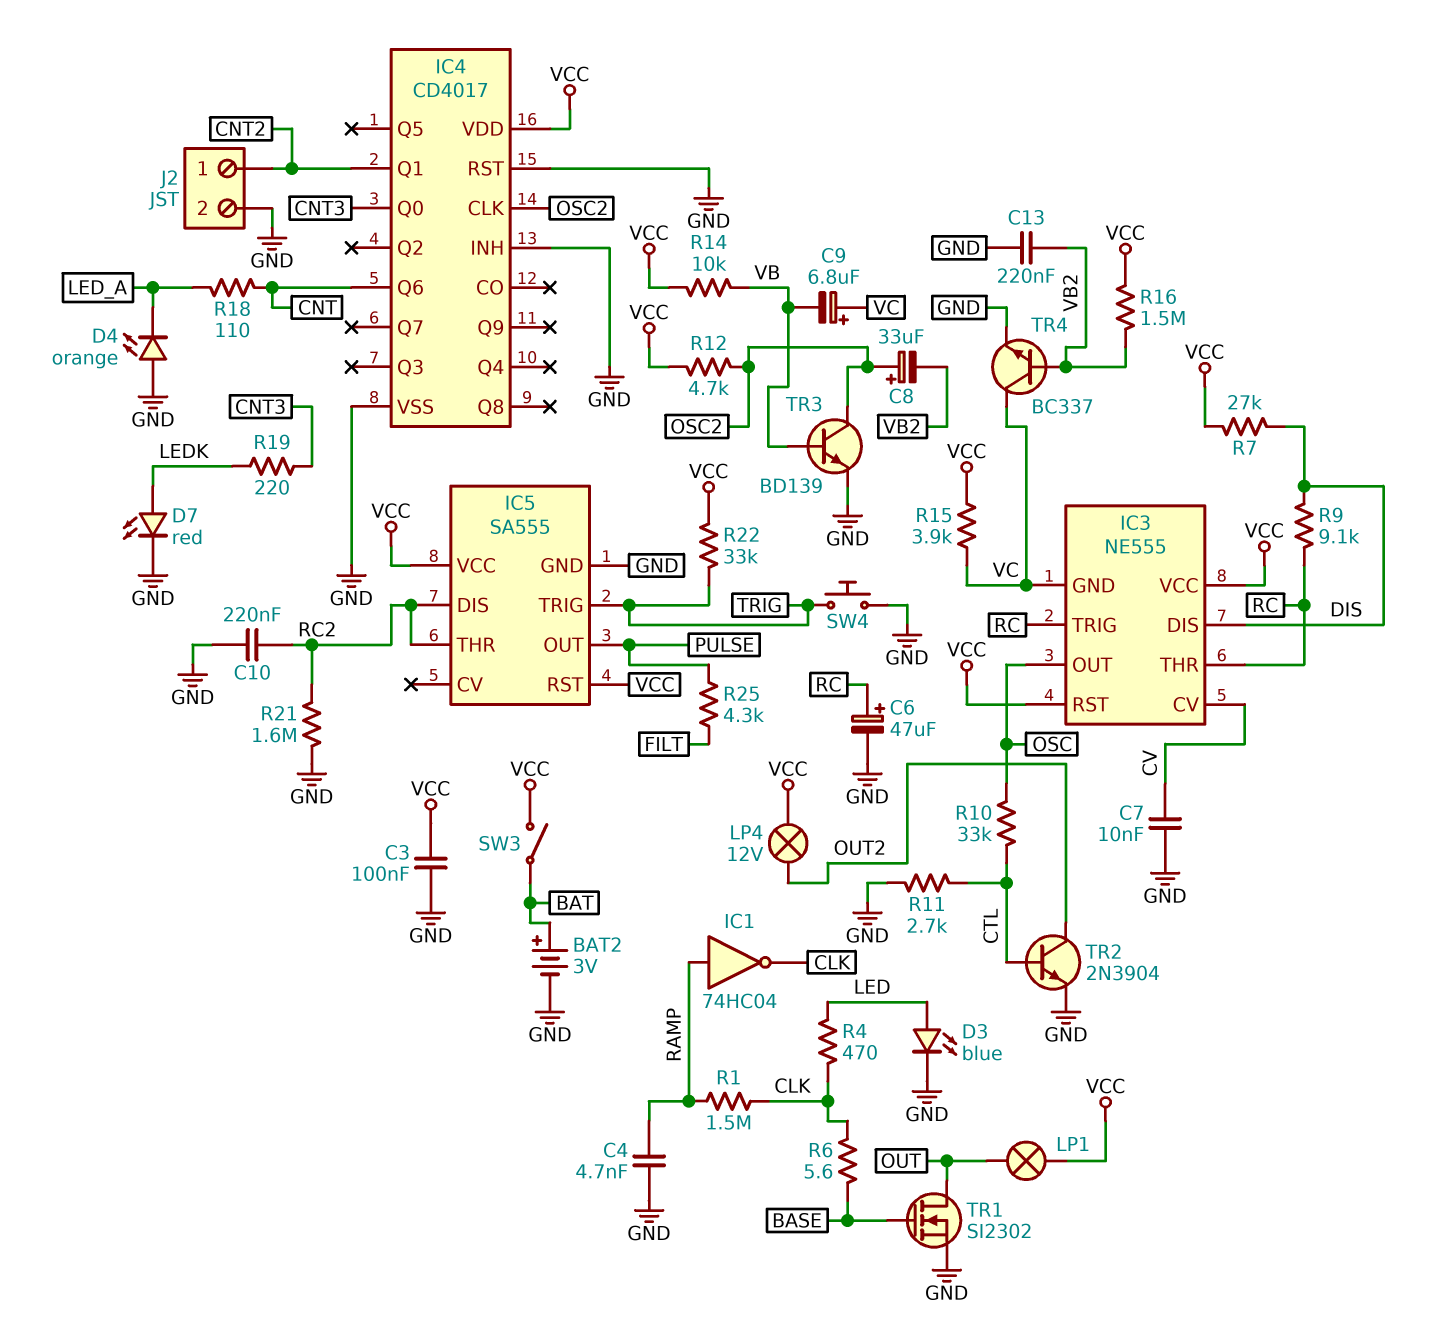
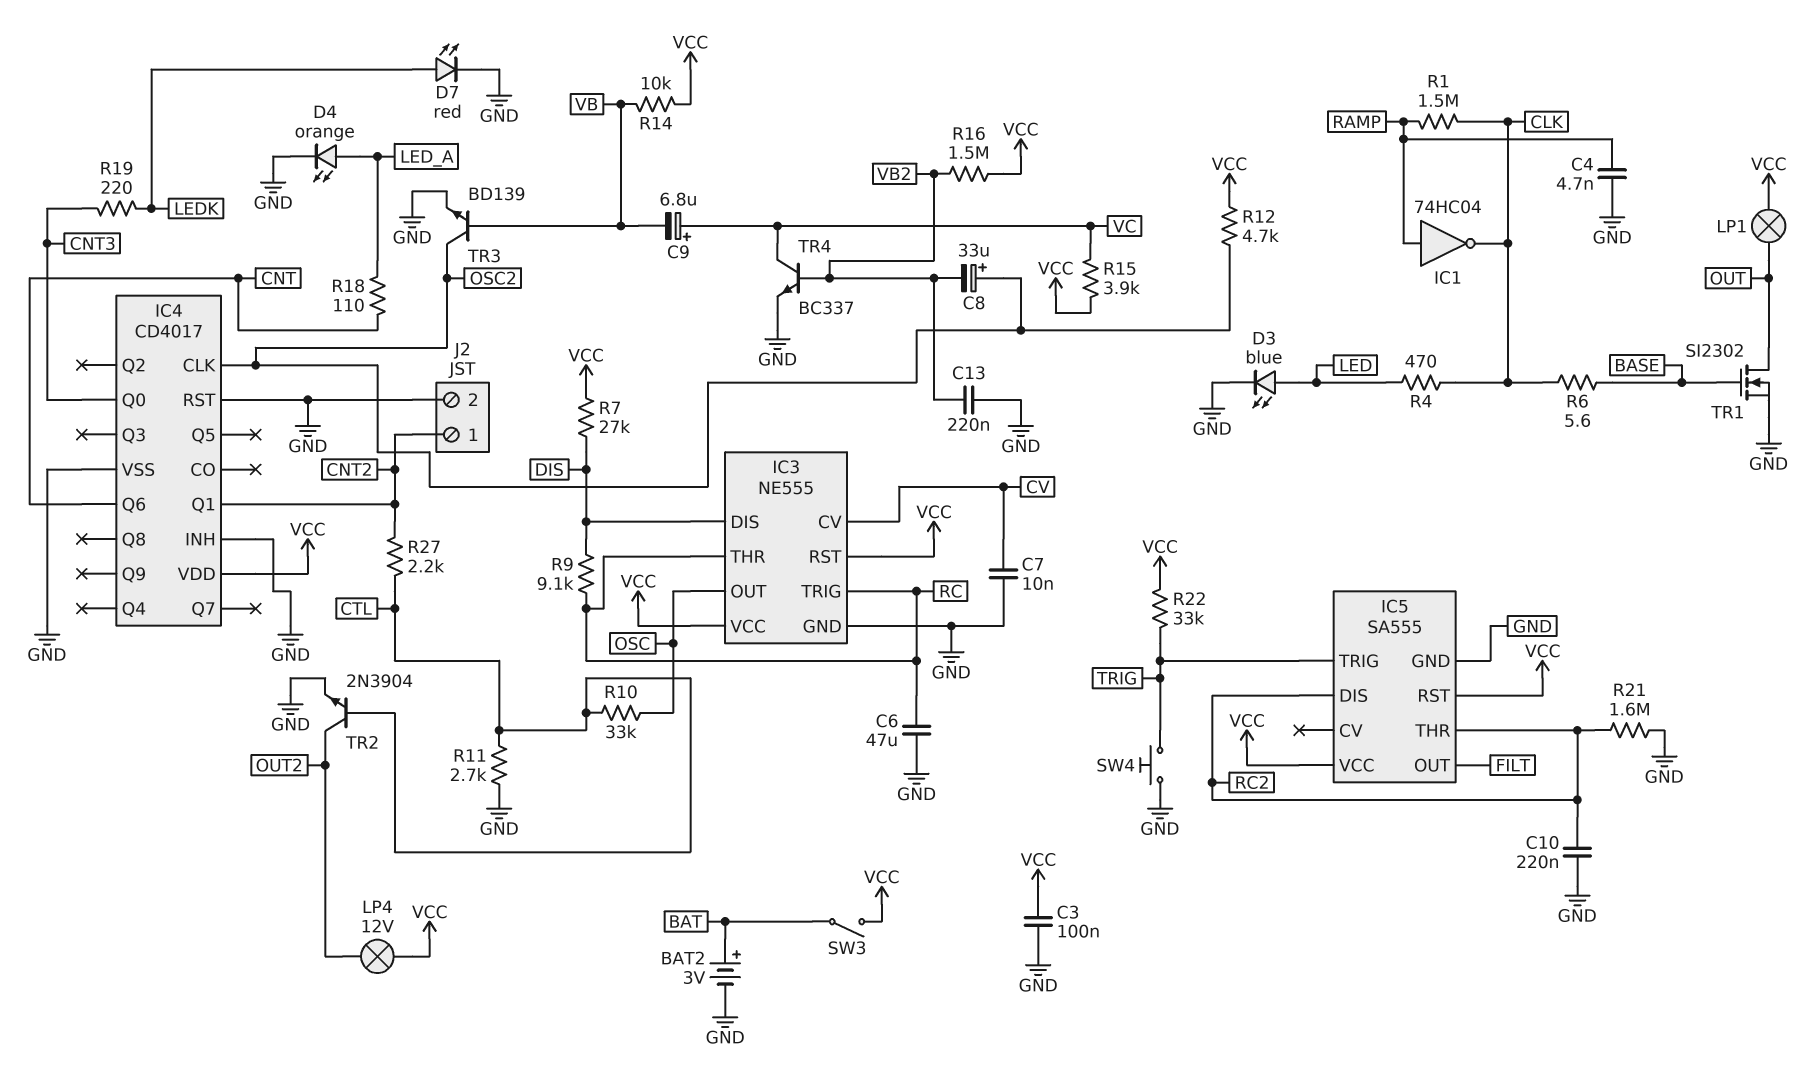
C6: 47uF (plus RC, minus GND) -> 47uF (GND, RC)
D4: LED orange (A GND, K LED_A) -> LED orange (A LED_A, K GND)
IC3 pin GND: VC -> GND
IC5 pin OUT: PULSE -> FILT
R25: 4.3k (FILT, PULSE) -> none
R27: none -> 2.2k (CNT2, CTL)

